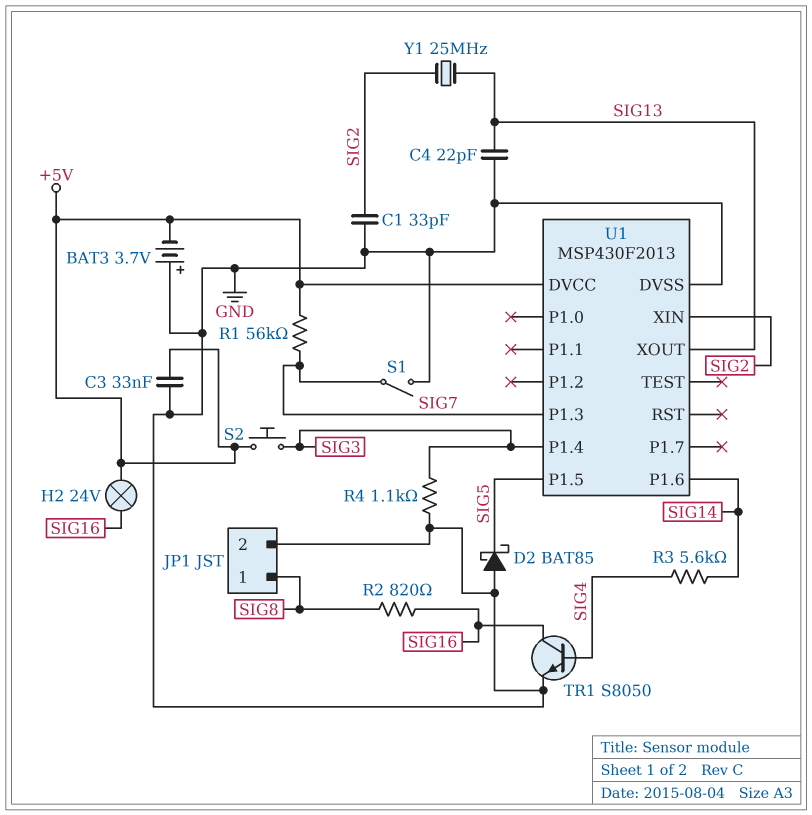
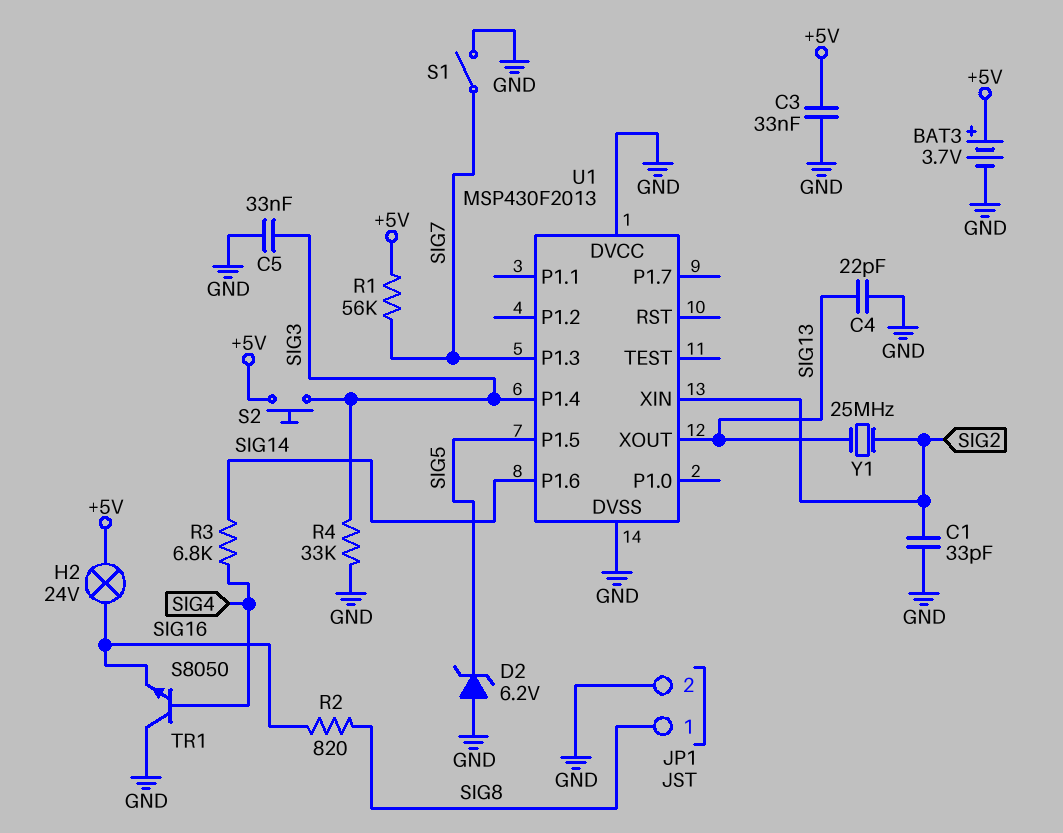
BAT3: 3.7V (plus GND, minus +5V) -> 3.7V (plus +5V, minus GND)
C5: none -> 33nF (GND, SIG3)
D2: schottky BAT85 (A GND, K SIG5) -> zener 6.2V (A GND, K SIG5)
R3: 5.6k (SIG4, SIG14) -> 6.8k (SIG4, SIG14)
R4: 1.1k (GND, SIG3) -> 33k (GND, SIG3)
TR1: NPN S8050 (B SIG4, C SIG16, E GND) -> NPN S8050 (B SIG4, C GND, E SIG16)
U1 pin DVCC: +5V -> GND

